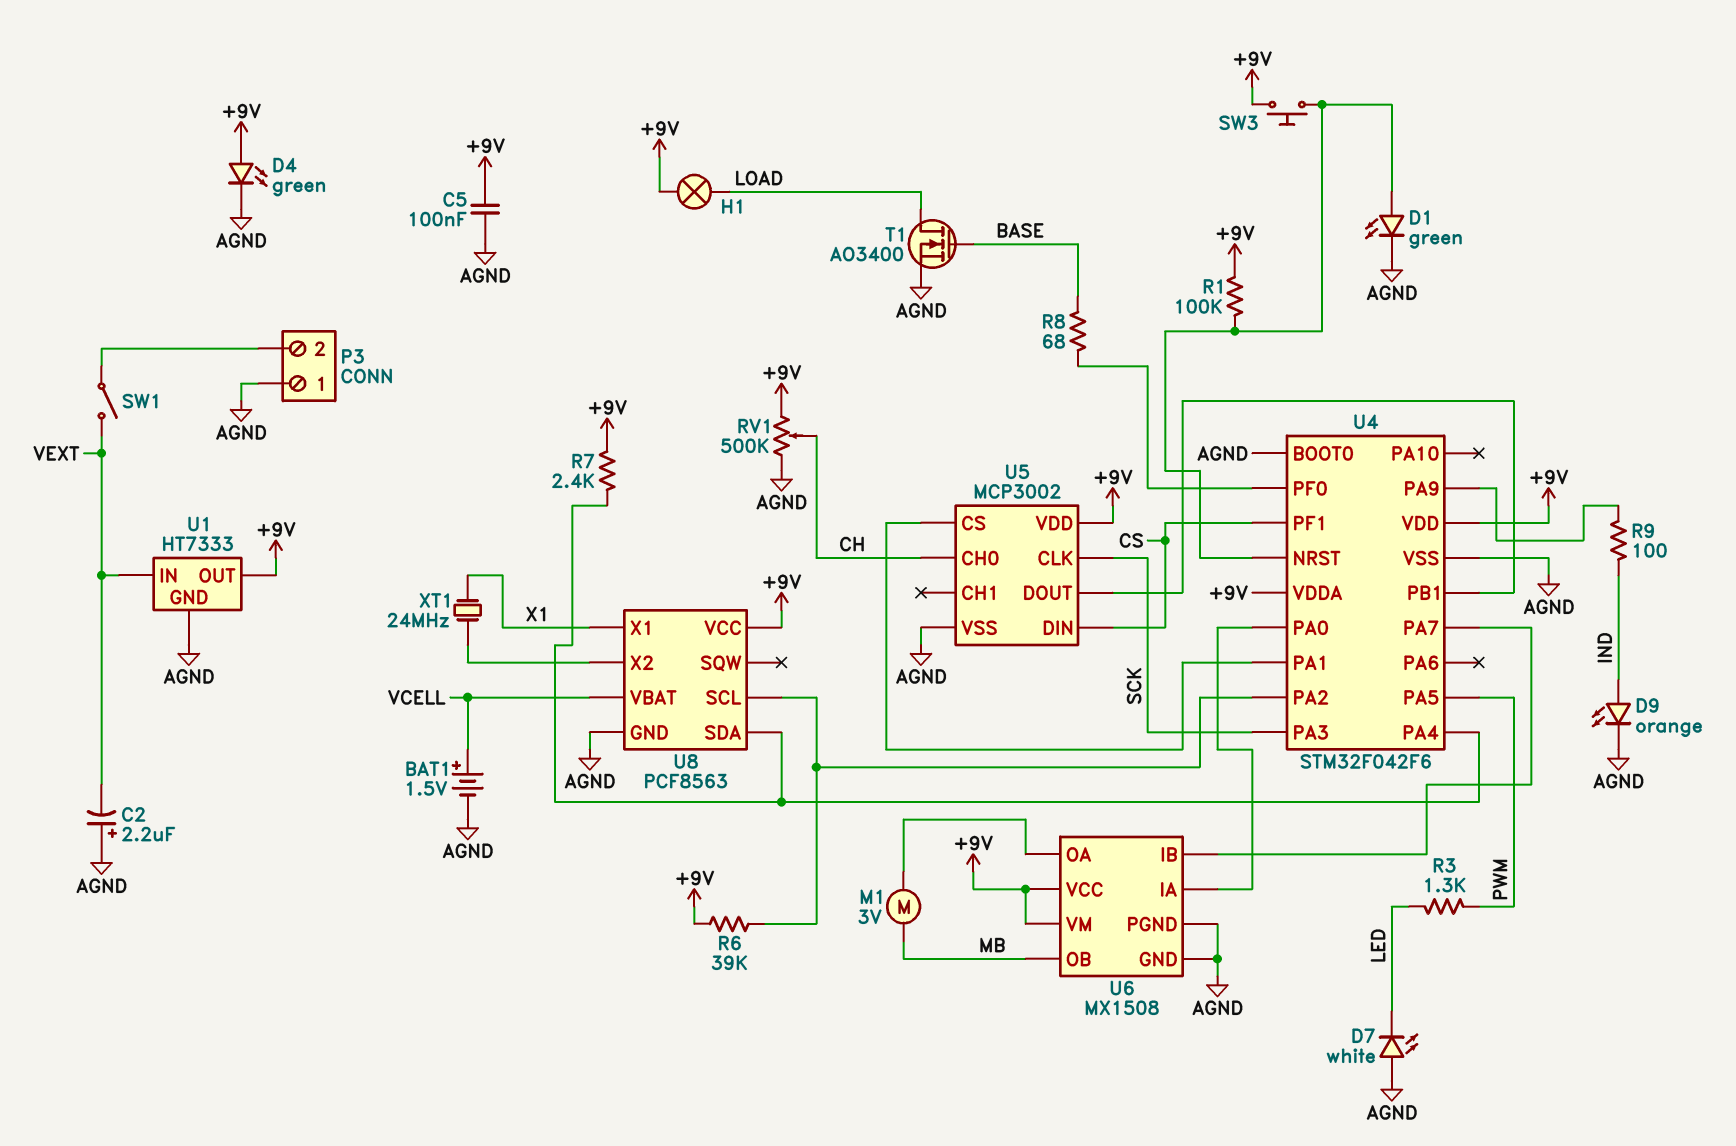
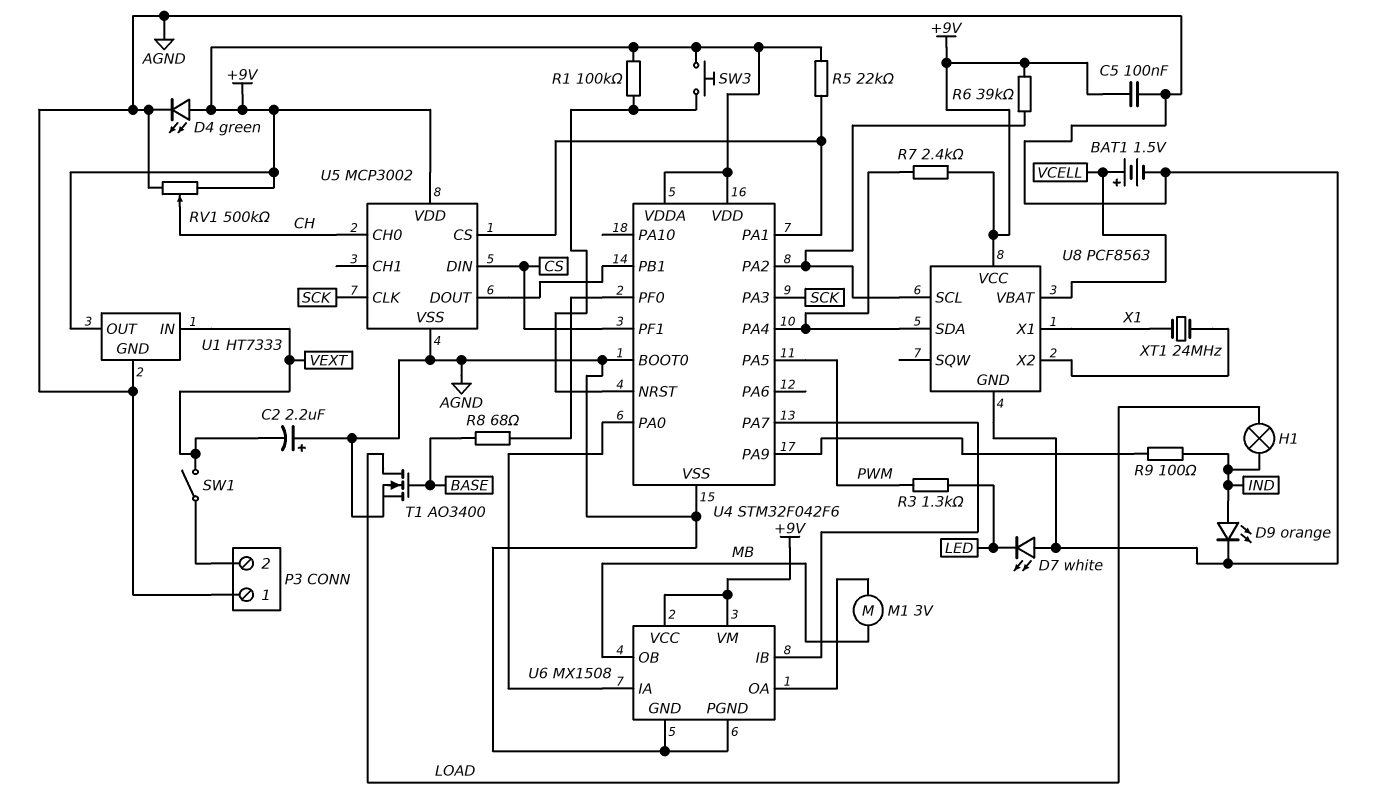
D1: LED green (A U4/NRST, K AGND) -> none
H1: lamp (+9V, LOAD) -> lamp (IND, LOAD)
R5: none -> 22k (+9V, U4/PA1)

